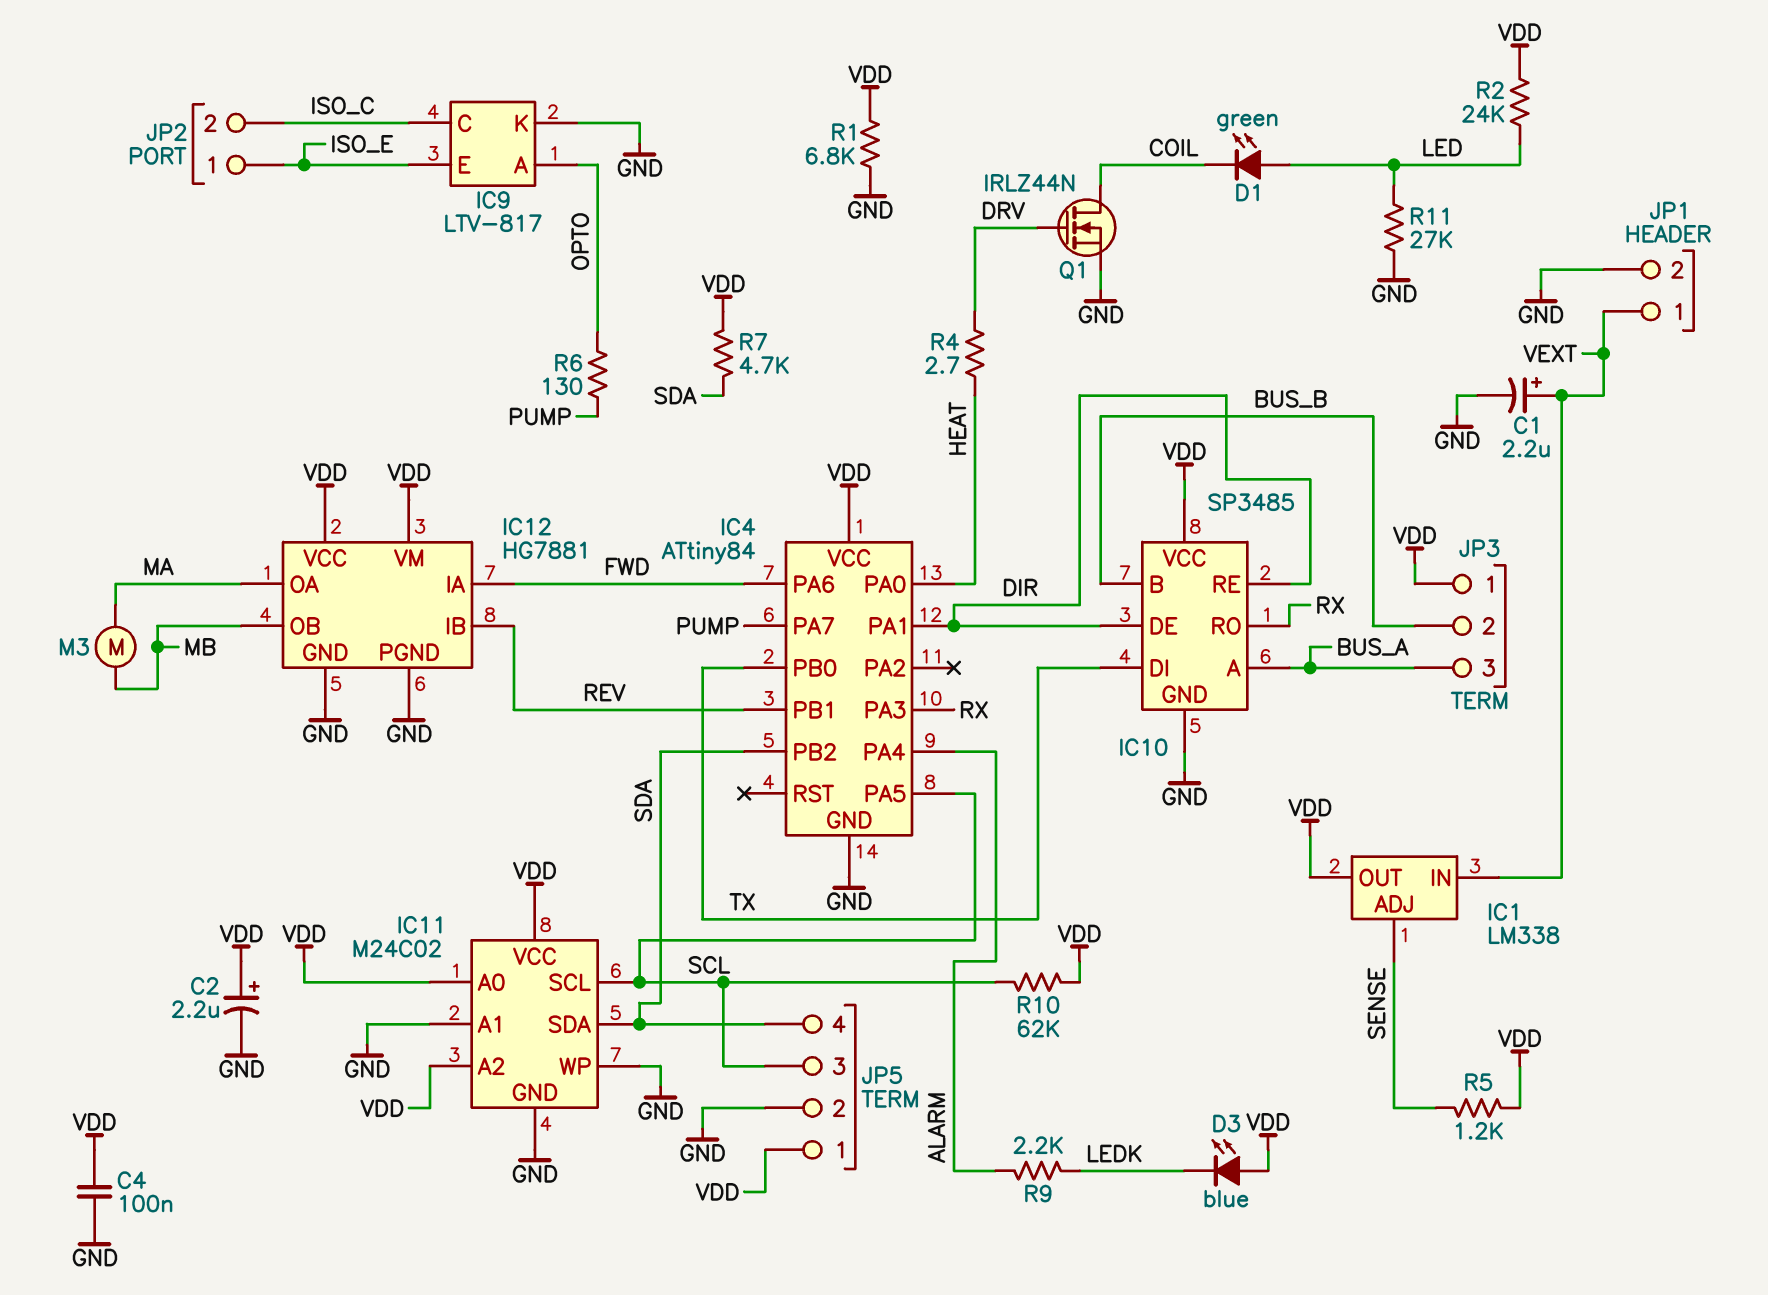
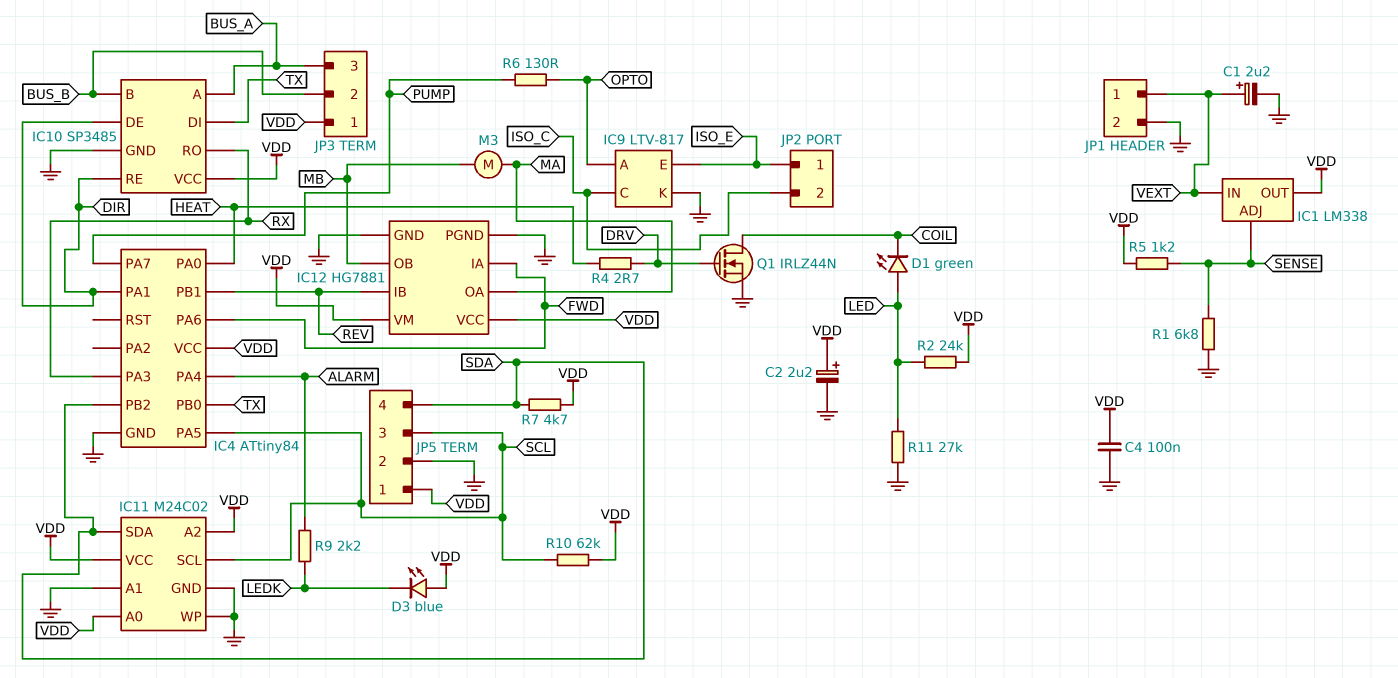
R1: 6.8k (GND, VDD) -> 6.8k (GND, SENSE)

